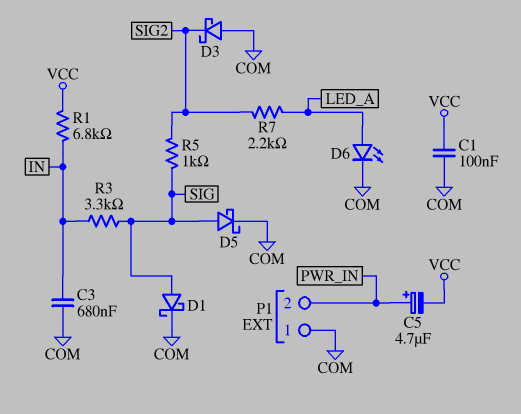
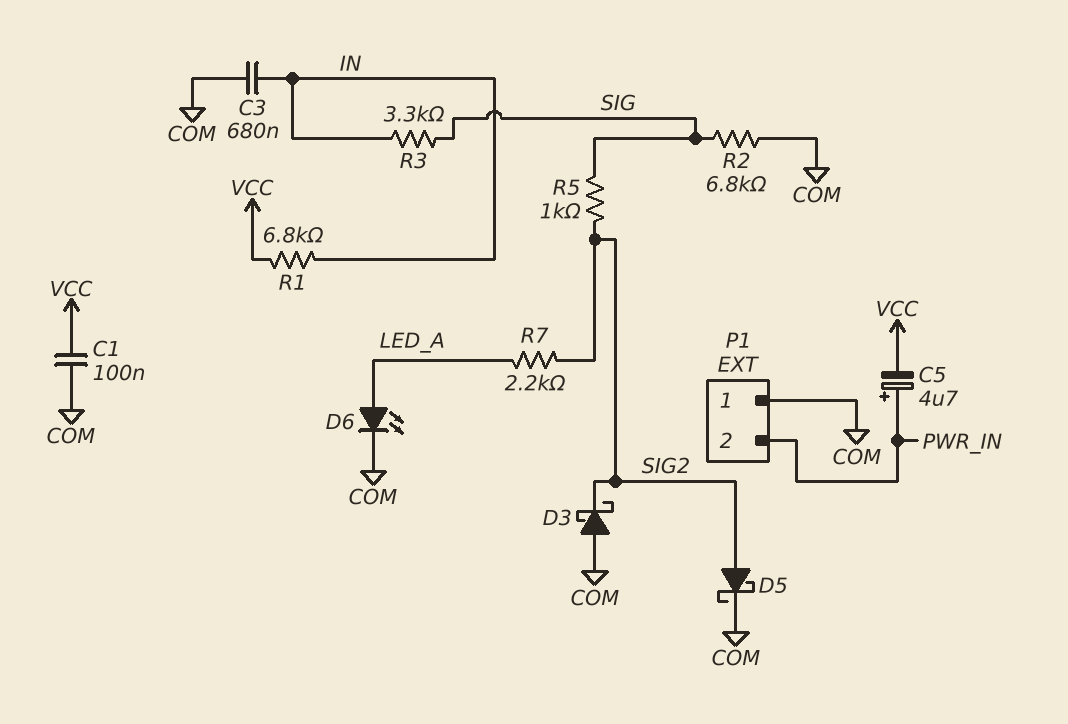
D1: schottky (A SIG, K COM) -> none
D5: schottky (A SIG, K COM) -> schottky (A SIG2, K COM)
R2: none -> 6.8k (COM, SIG)

